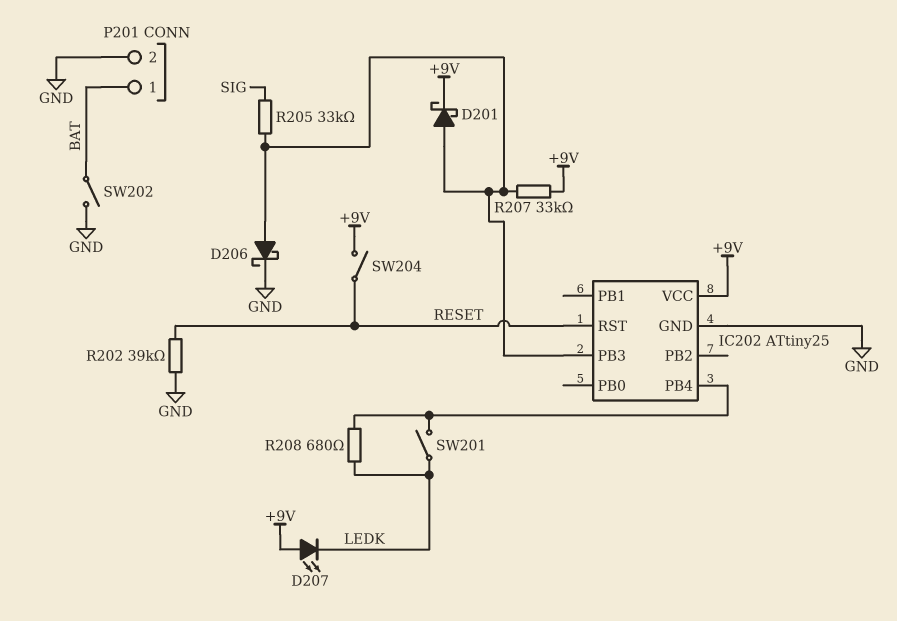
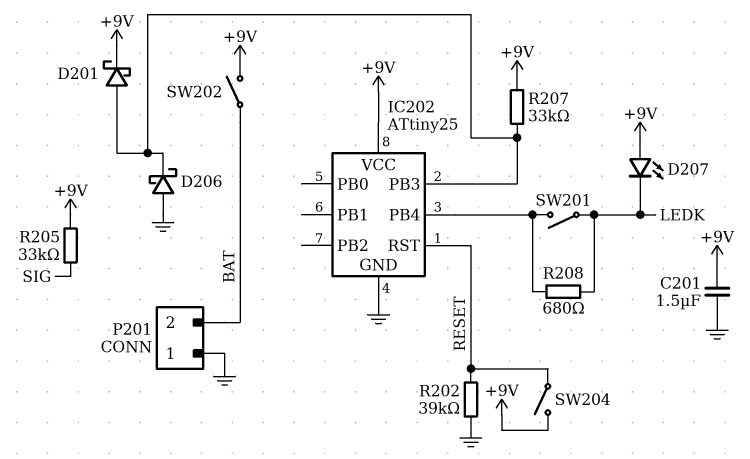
C201: none -> 1.5uF (+9V, GND)
D206: schottky (A IC202/PB3, K GND) -> schottky (A GND, K IC202/PB3)
P201 pin 1: BAT -> GND
P201 pin 2: GND -> BAT
R205: 33k (IC202/PB3, SIG) -> 33k (+9V, SIG)
SW202: switch (BAT, GND) -> switch (+9V, BAT)

